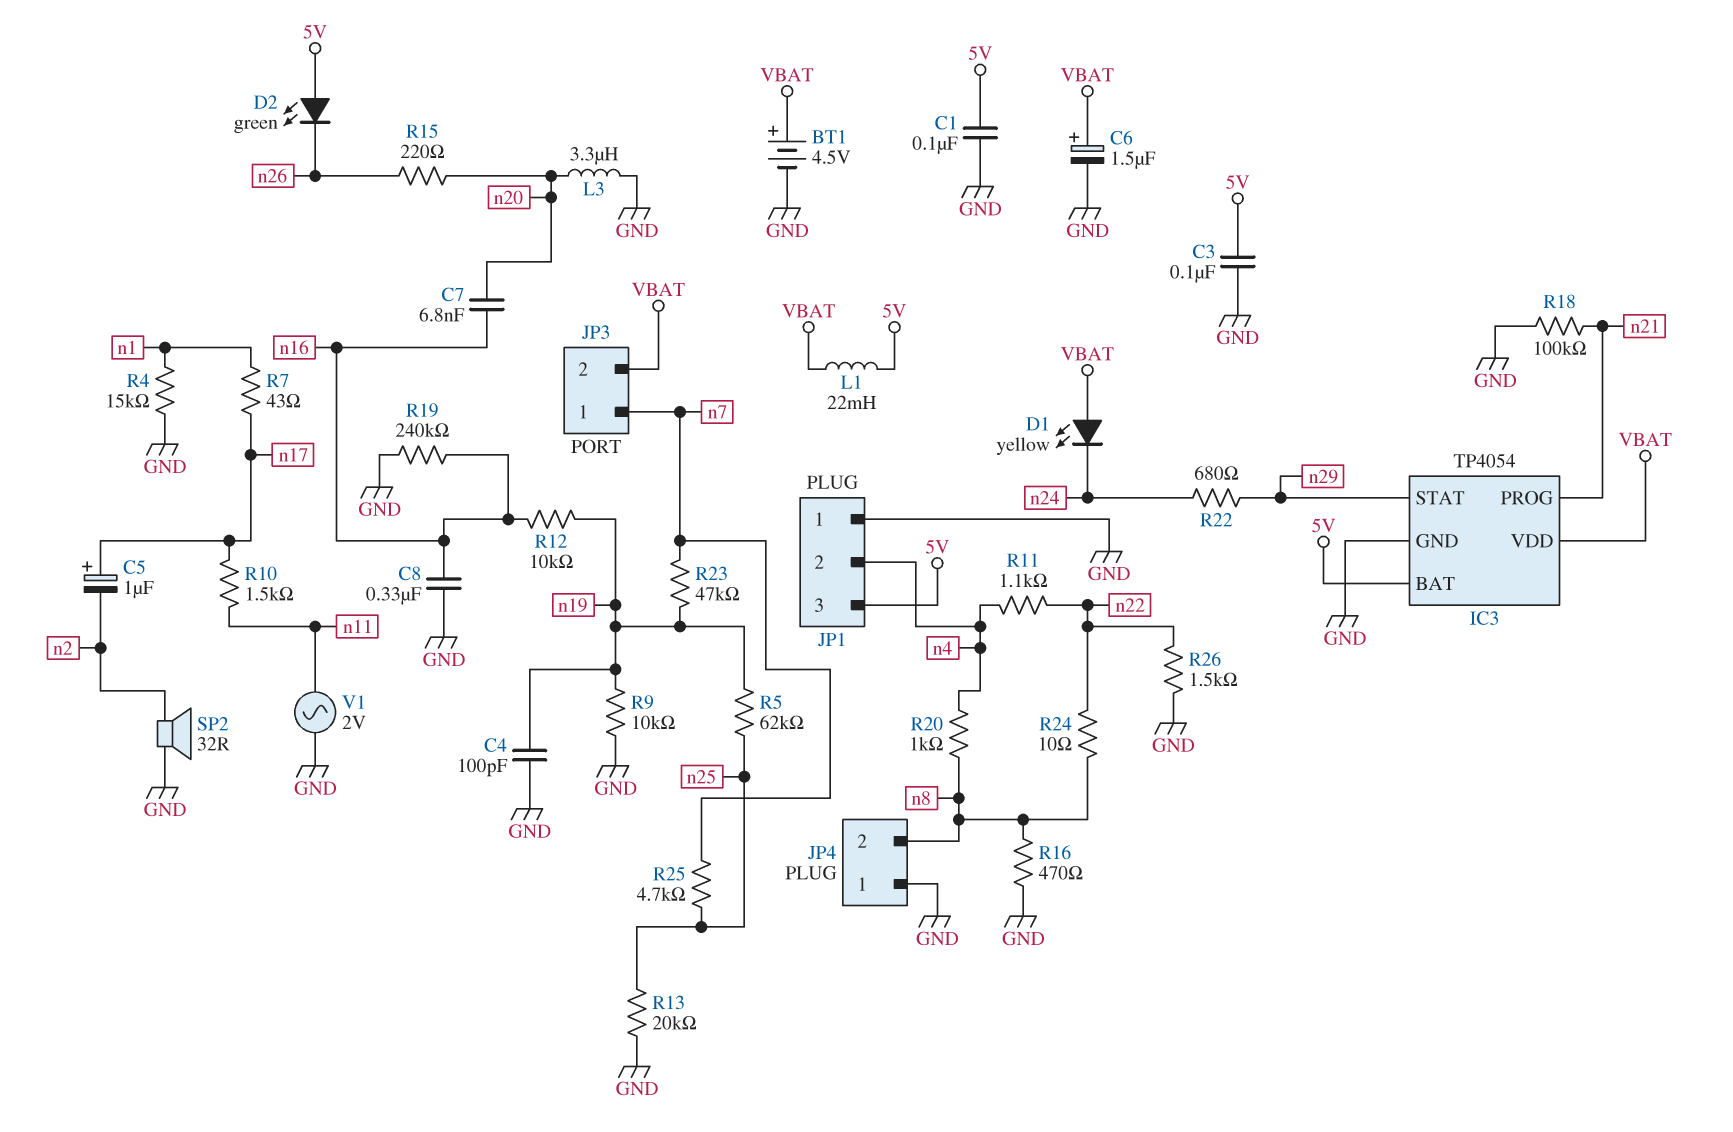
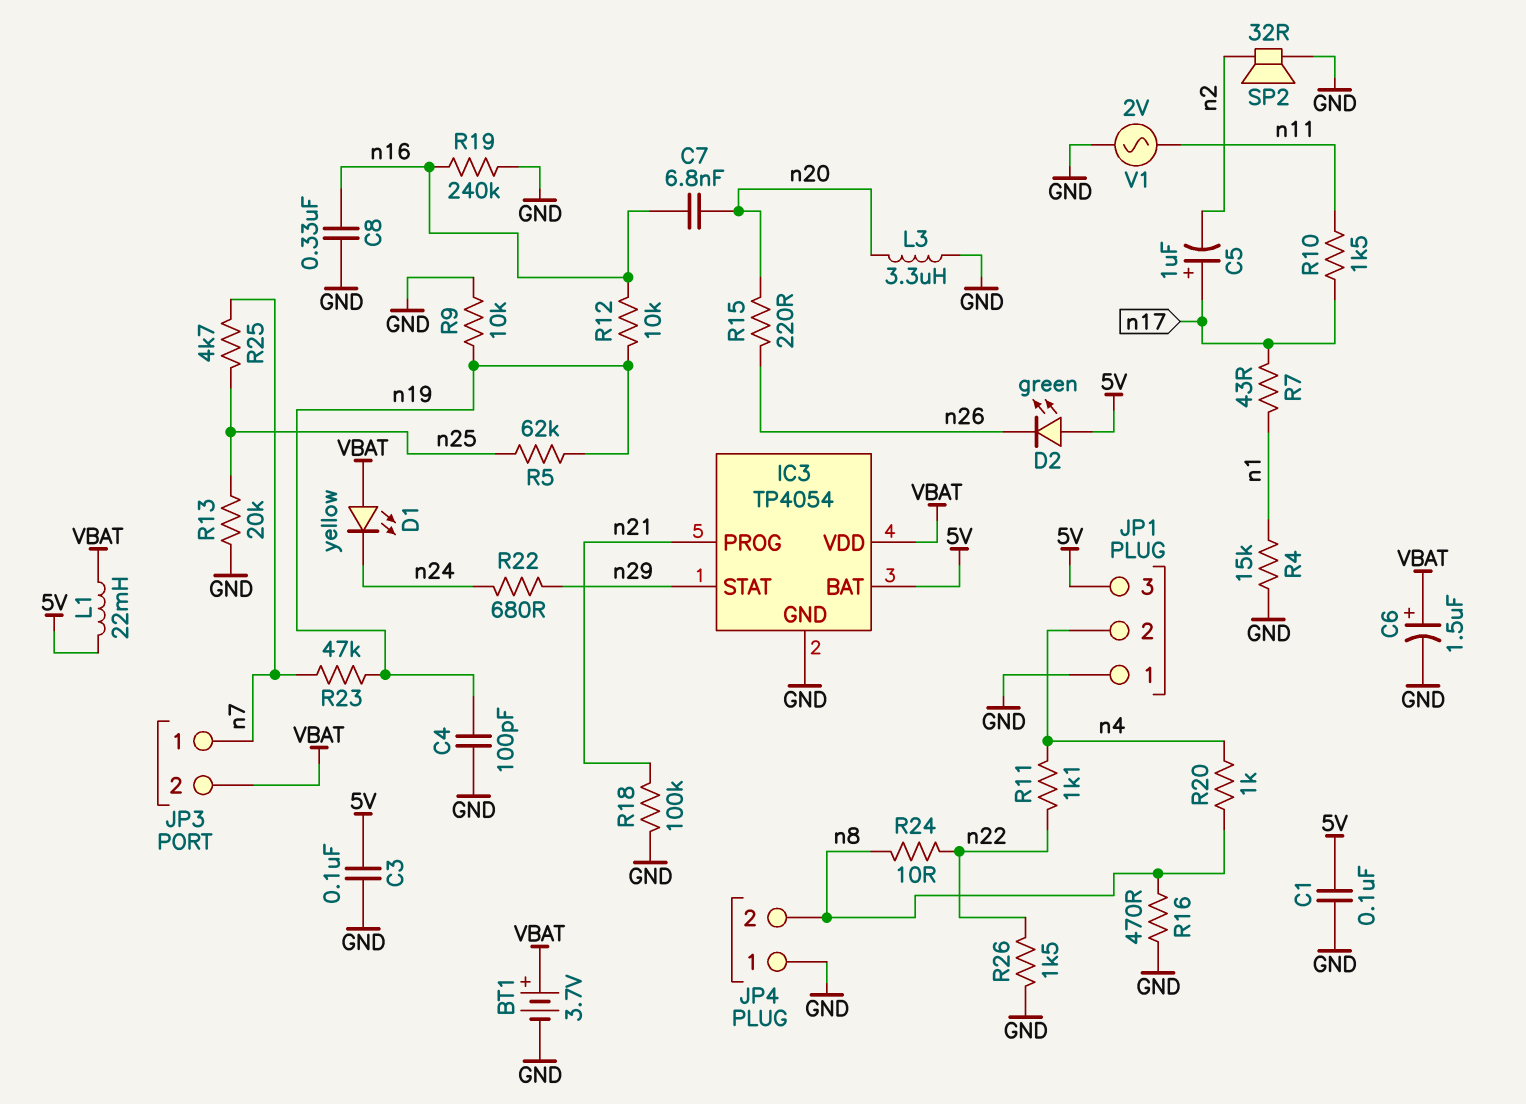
BT1: 4.5V (plus VBAT, minus GND) -> 3.7V (plus VBAT, minus GND)

